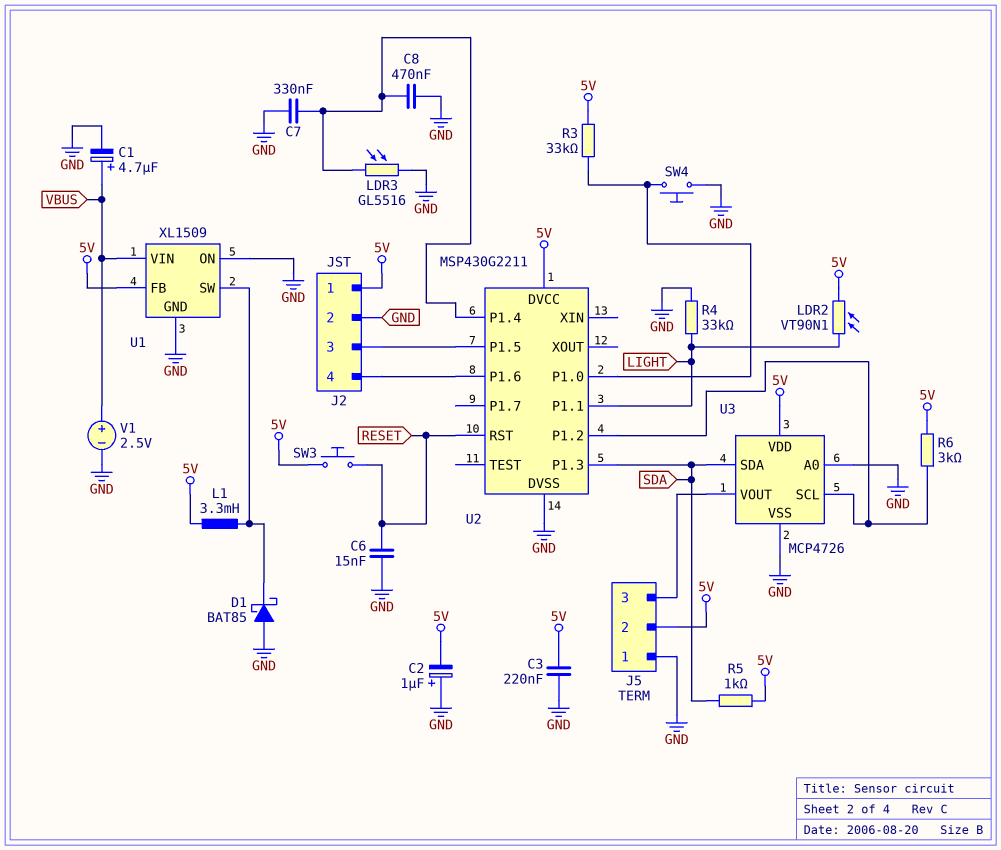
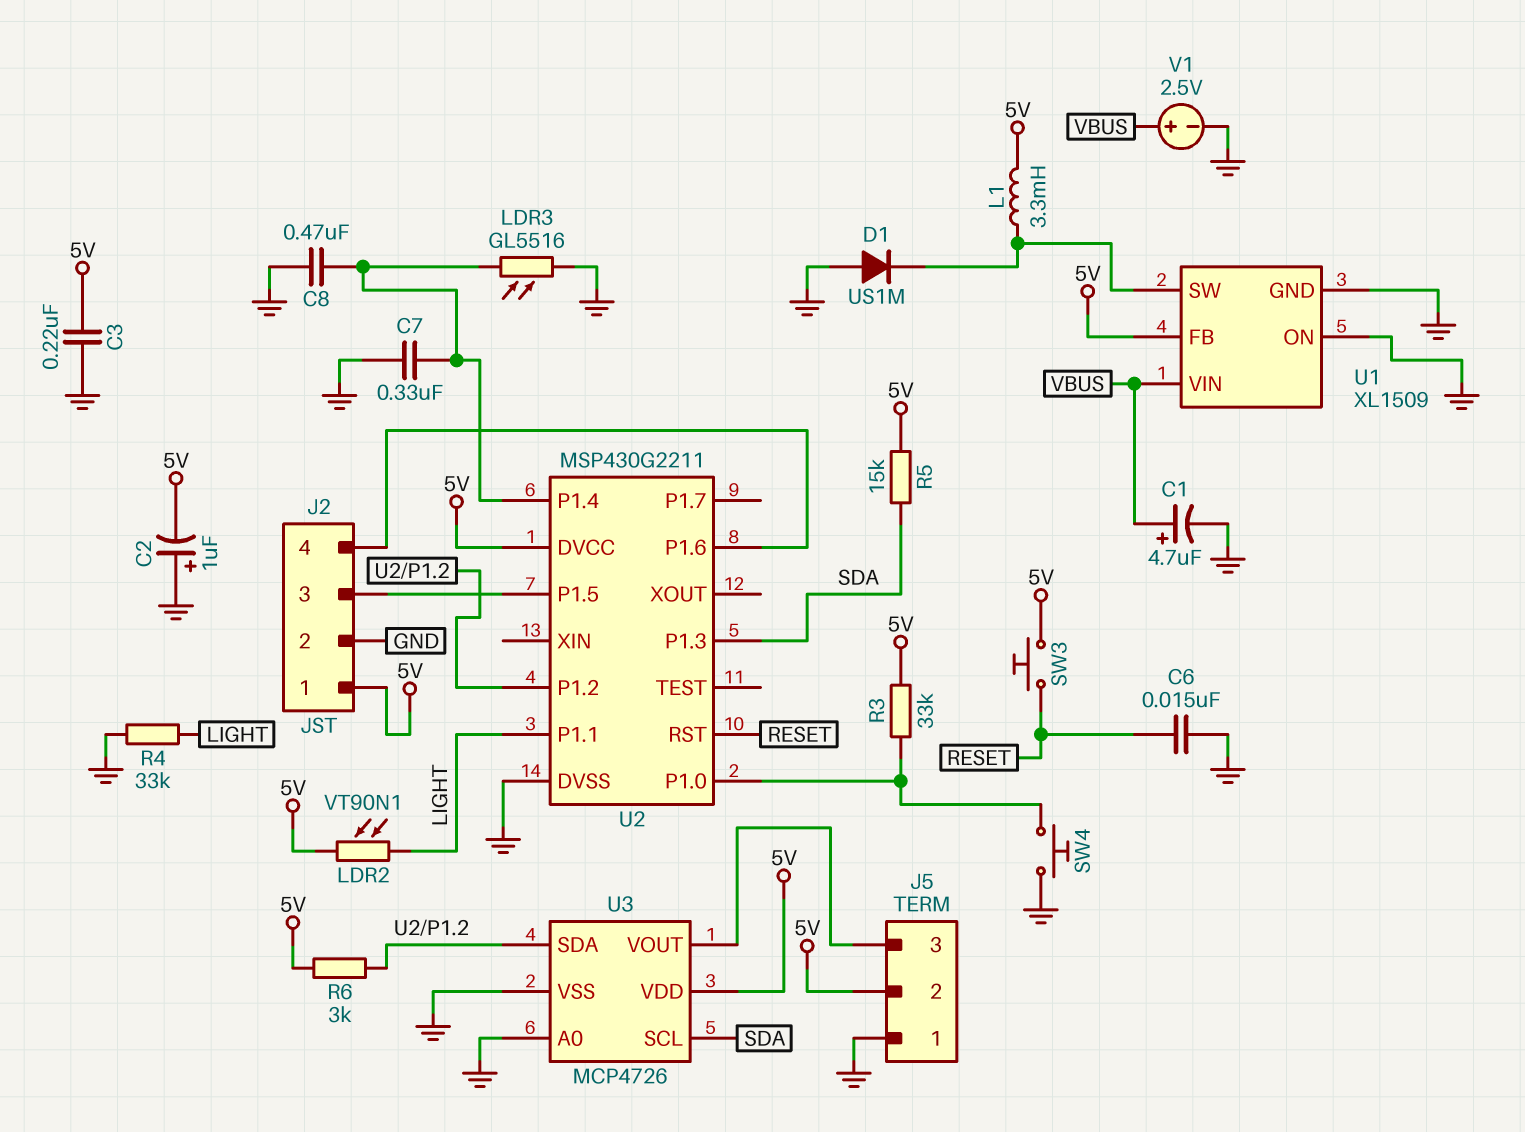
D1: schottky BAT85 (A GND, K U1/SW) -> diode US1M (A GND, K U1/SW)
R5: 1k (5V, SDA) -> 15k (5V, SDA)
U3 pin SCL: U2/P1.2 -> SDA
U3 pin SDA: SDA -> U2/P1.2

